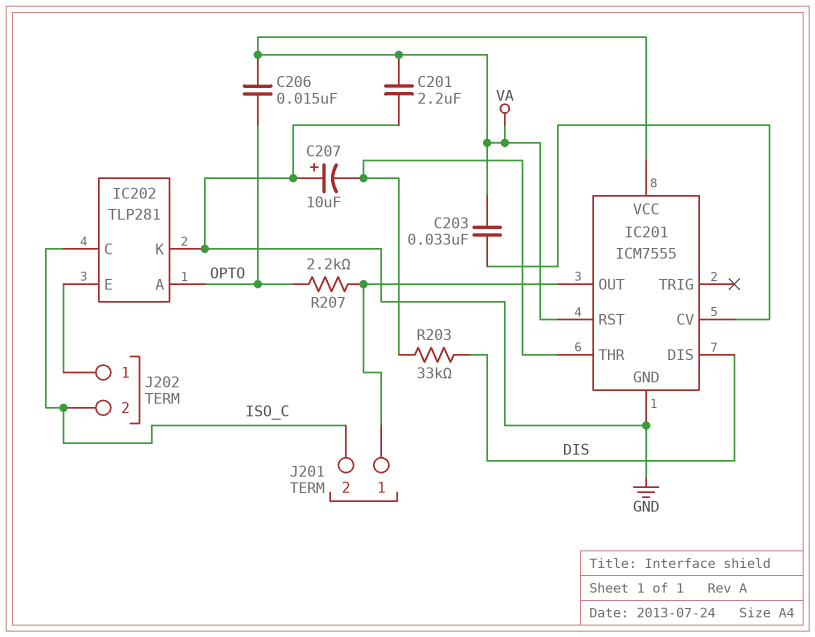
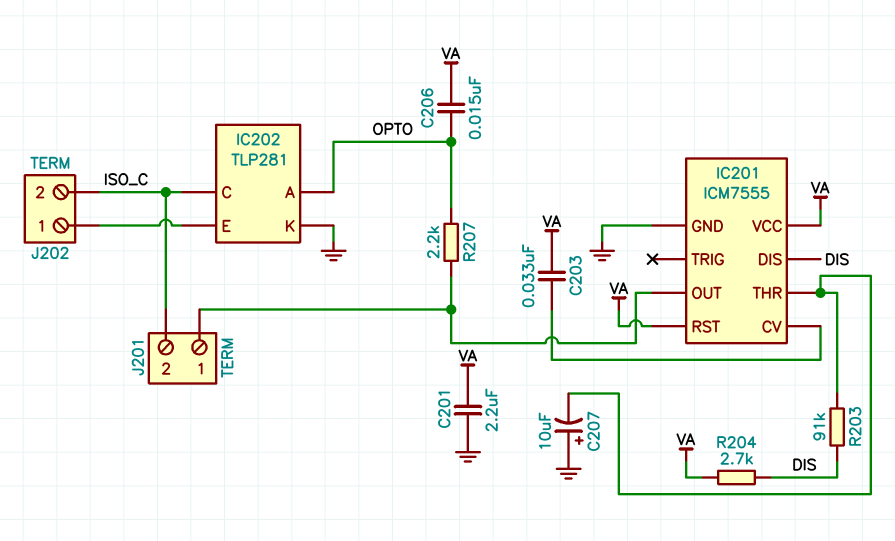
R203: 33k (DIS, IC201/THR) -> 91k (DIS, IC201/THR)
R204: none -> 2.7k (DIS, VA)

